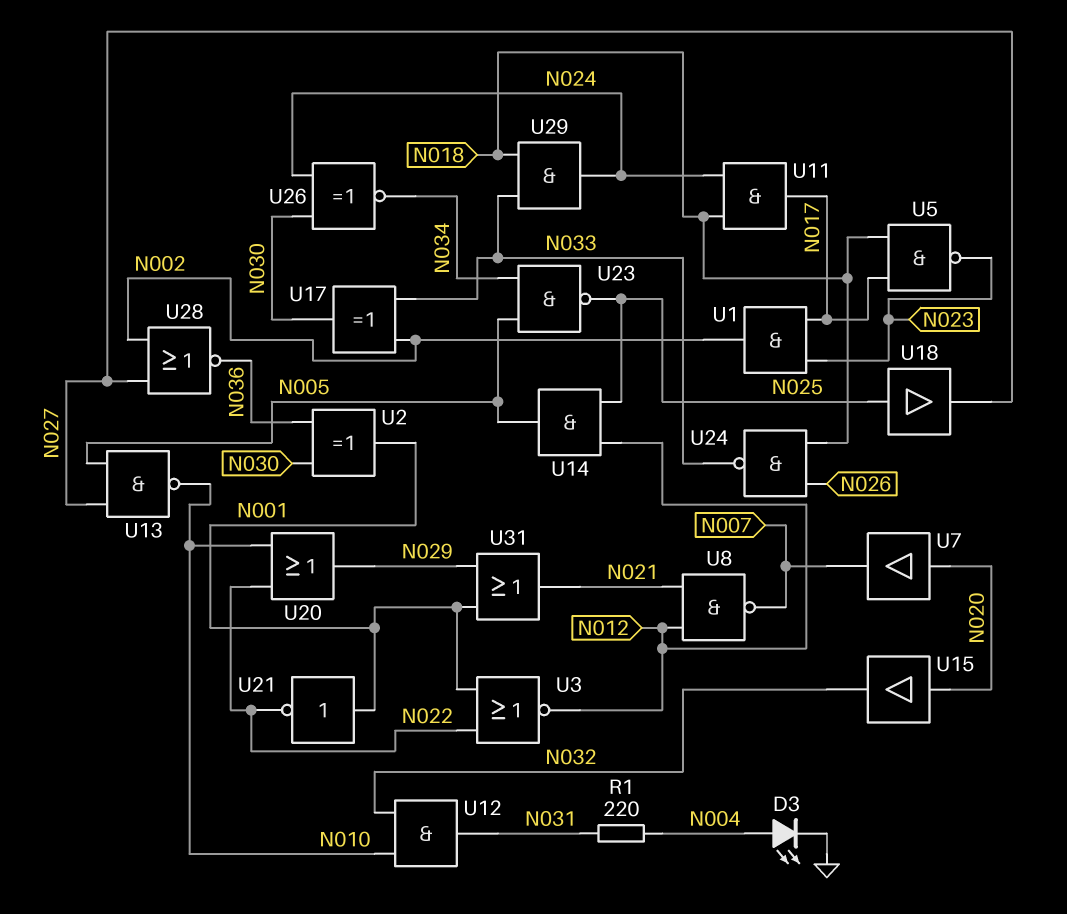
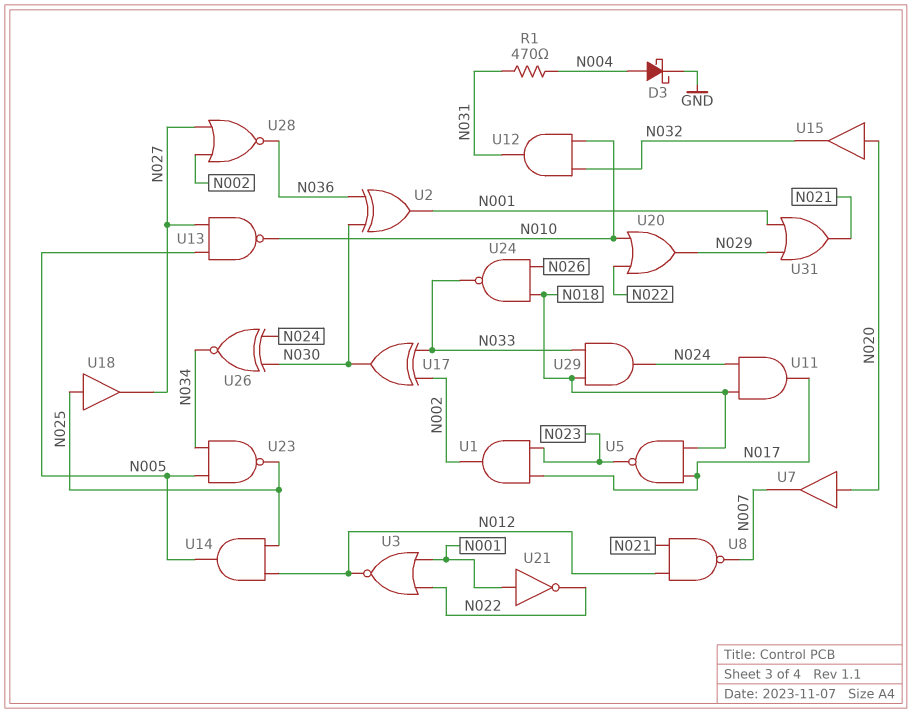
D3: LED (A N004, K GND) -> schottky (A N004, K GND)
R1: 220 (N004, N031) -> 470 (N004, N031)

